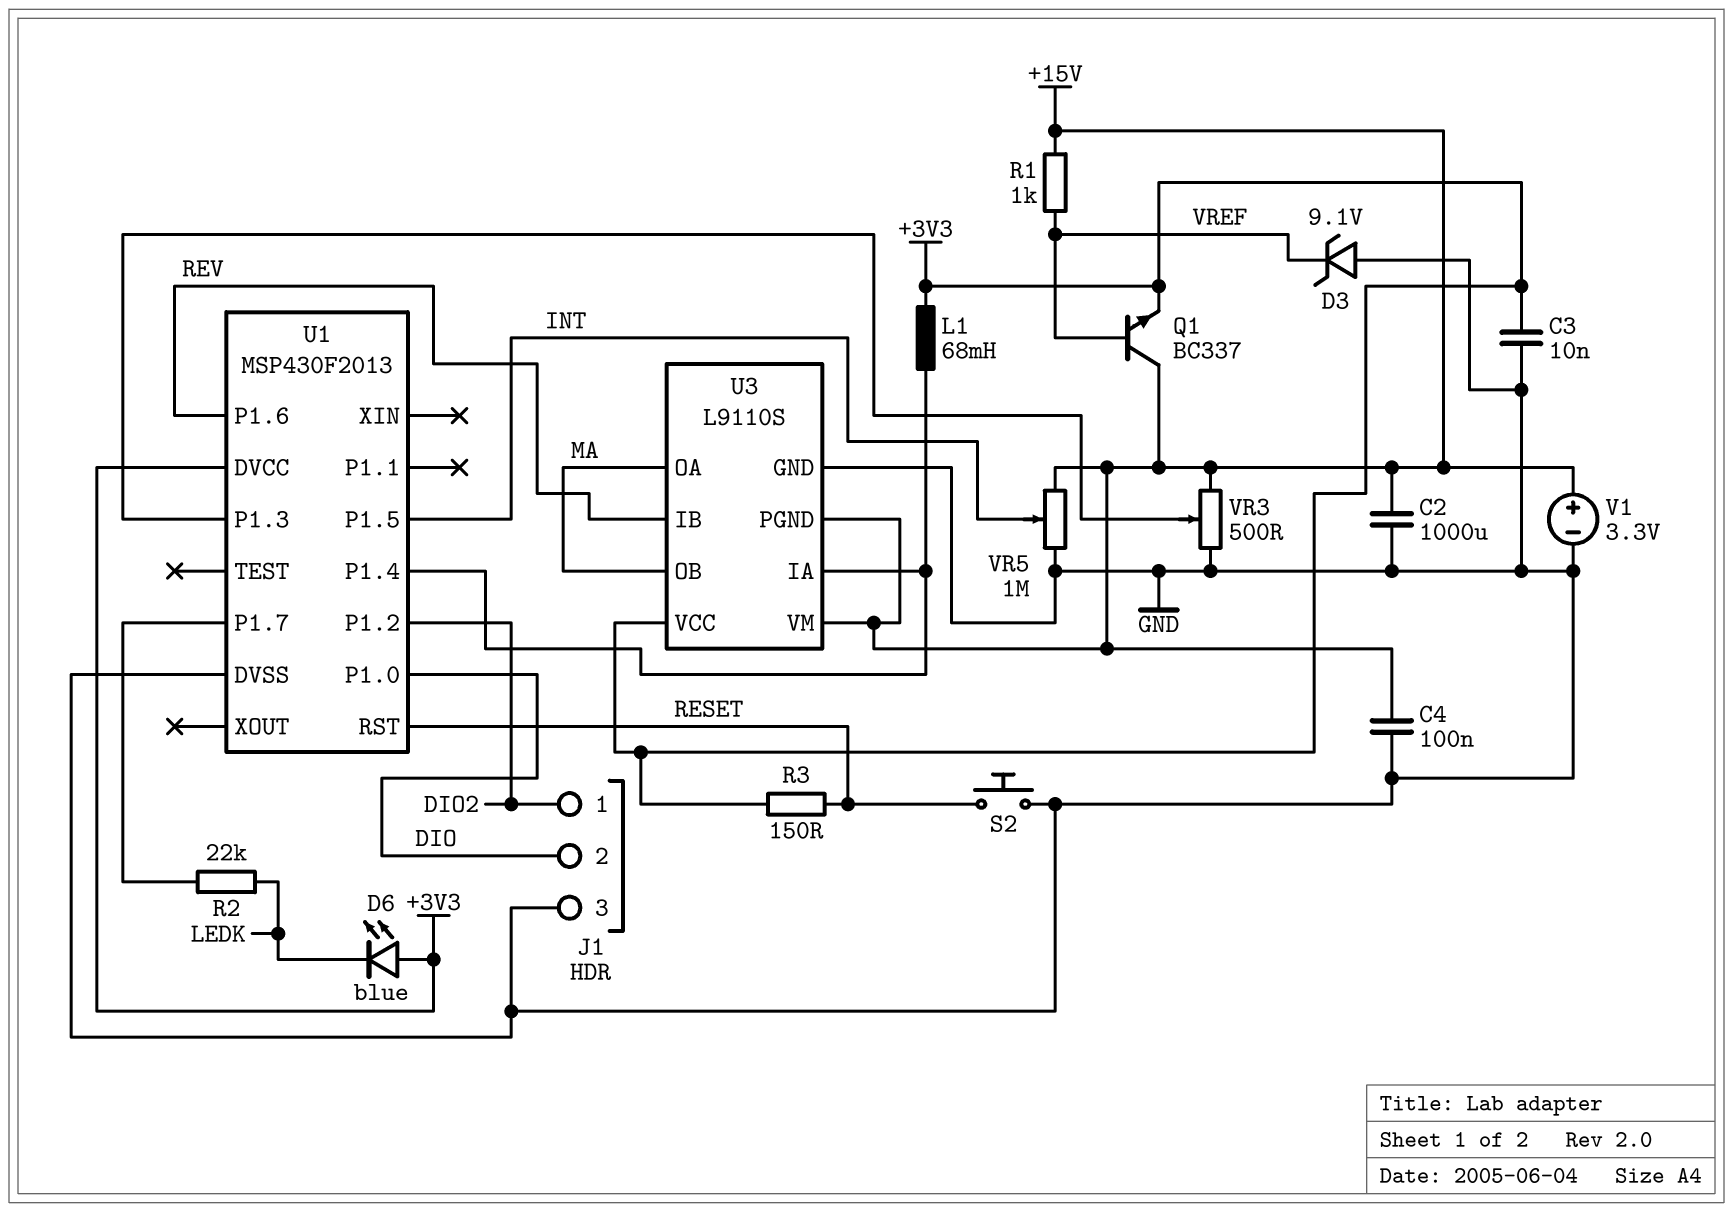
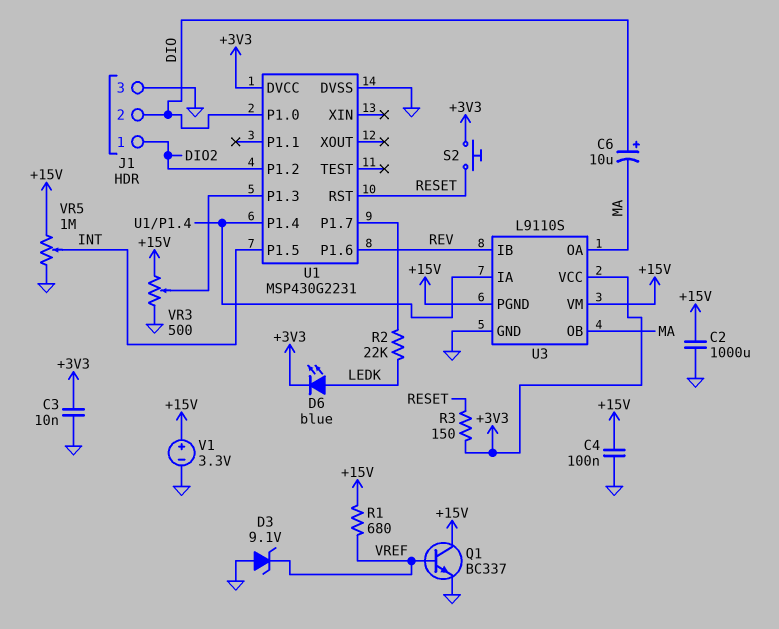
C6: none -> 10uF (plus DIO, minus MA)
D6: LED blue (A +3V3, K LEDK) -> LED blue (A LEDK, K +3V3)
L1: 68mH (+3V3, U1/P1.4) -> none
Q1: NPN BC337 (B VREF, C +15V, E +3V3) -> NPN BC337 (B VREF, C +15V, E GND)
R1: 1k (+15V, VREF) -> 680 (+15V, VREF)
S2: button (GND, RESET) -> button (+3V3, RESET)
U1: MSP430F2013 -> MSP430G2231

